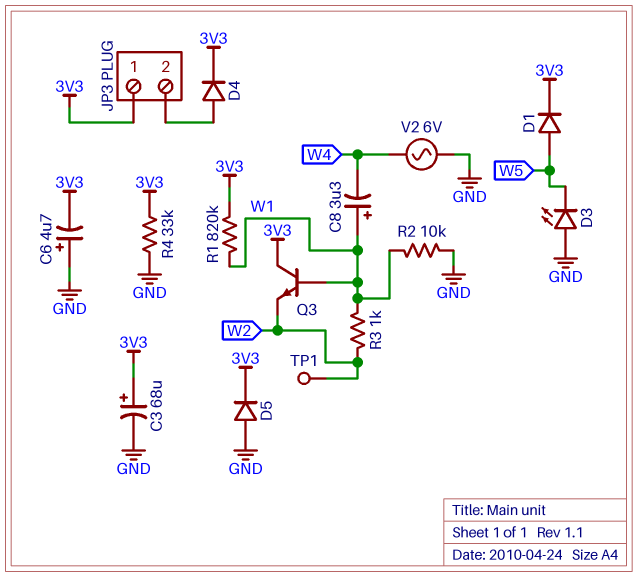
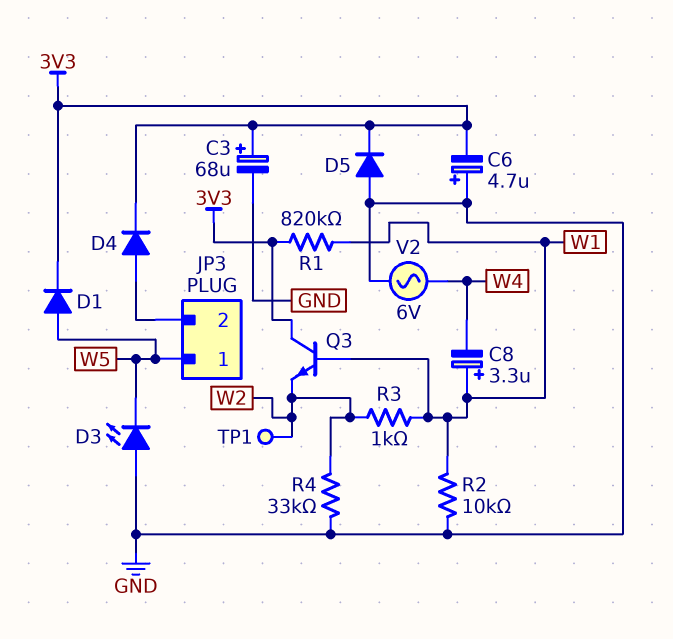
JP3 pin 1: 3V3 -> W5
R4: 33k (3V3, GND) -> 33k (GND, W2)

